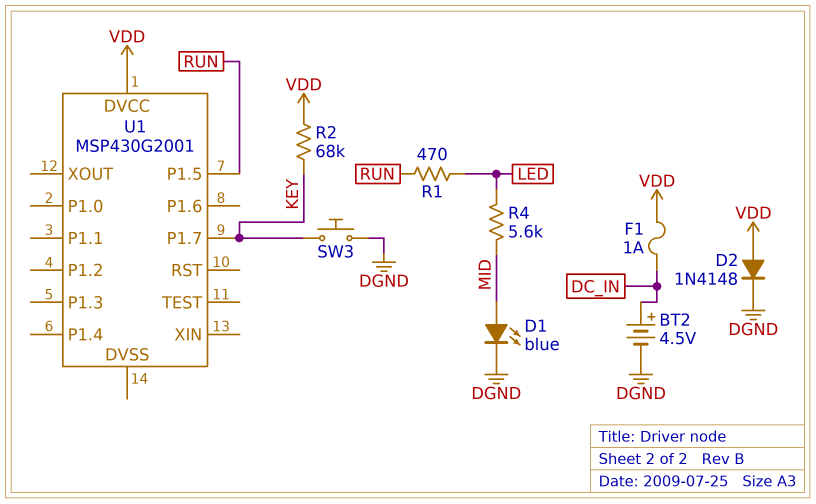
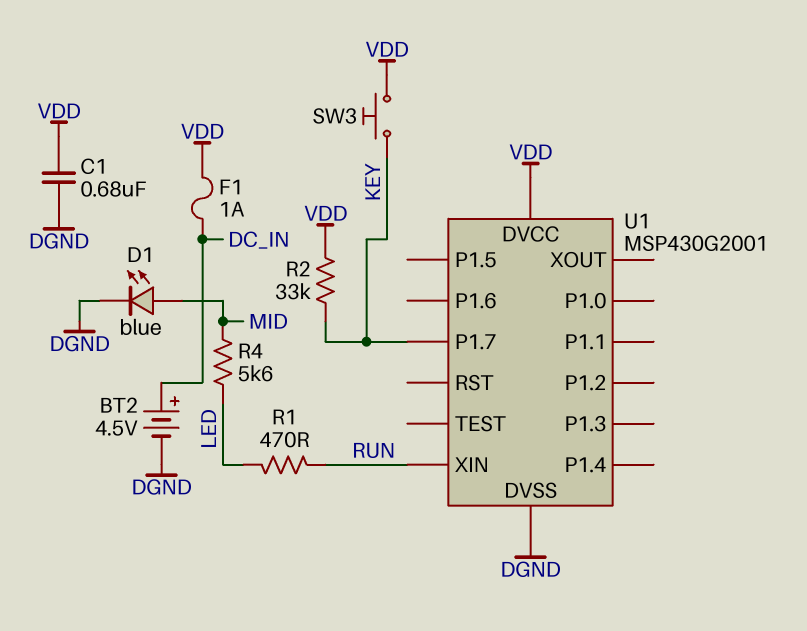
C1: none -> 680nF (DGND, VDD)
D2: diode 1N4148 (A VDD, K DGND) -> none
R2: 68k (KEY, VDD) -> 33k (KEY, VDD)
SW3: button (DGND, KEY) -> button (KEY, VDD)
U1 pin DVSS: none -> DGND
U1 pin P1.5: RUN -> none
U1 pin XIN: none -> RUN

